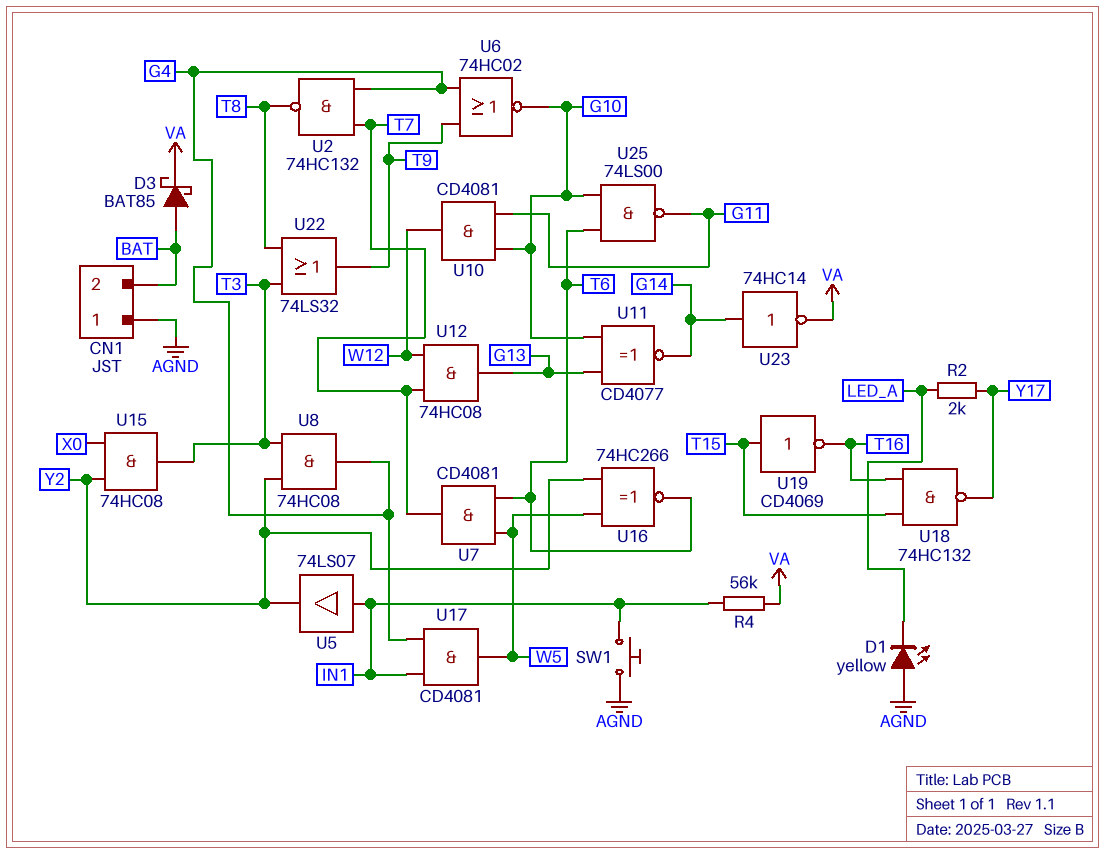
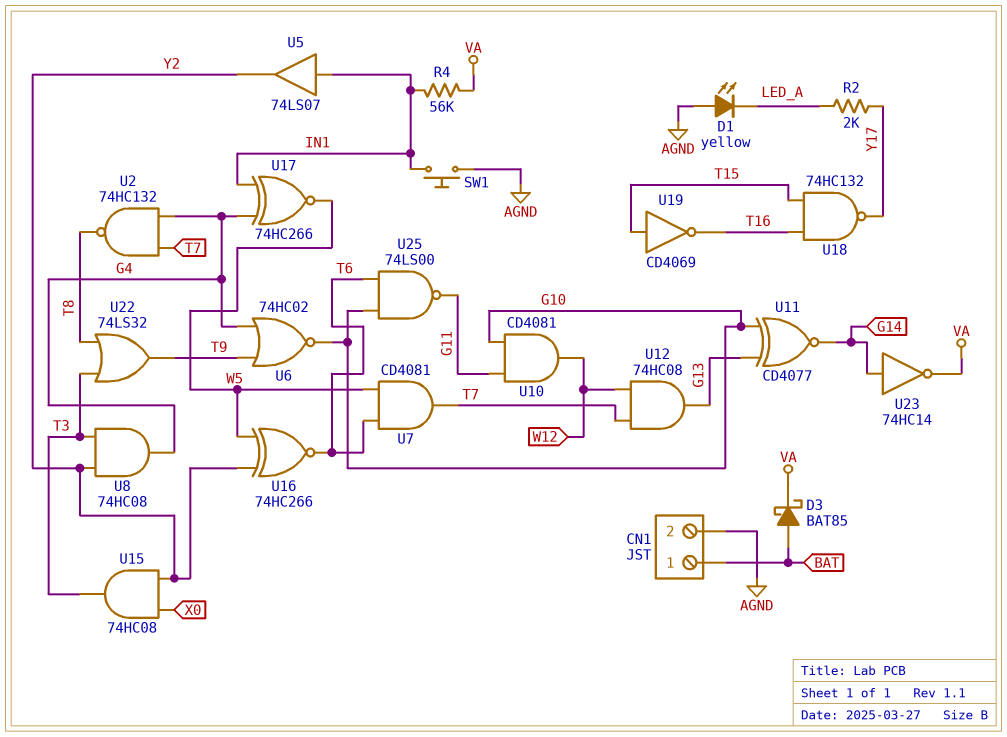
CN1 pin 1: AGND -> BAT
CN1 pin 2: BAT -> AGND
U17: AND CD4081 (in G4, in IN1, out W5) -> XNOR 74HC266 (in G4, in IN1, out W5)

